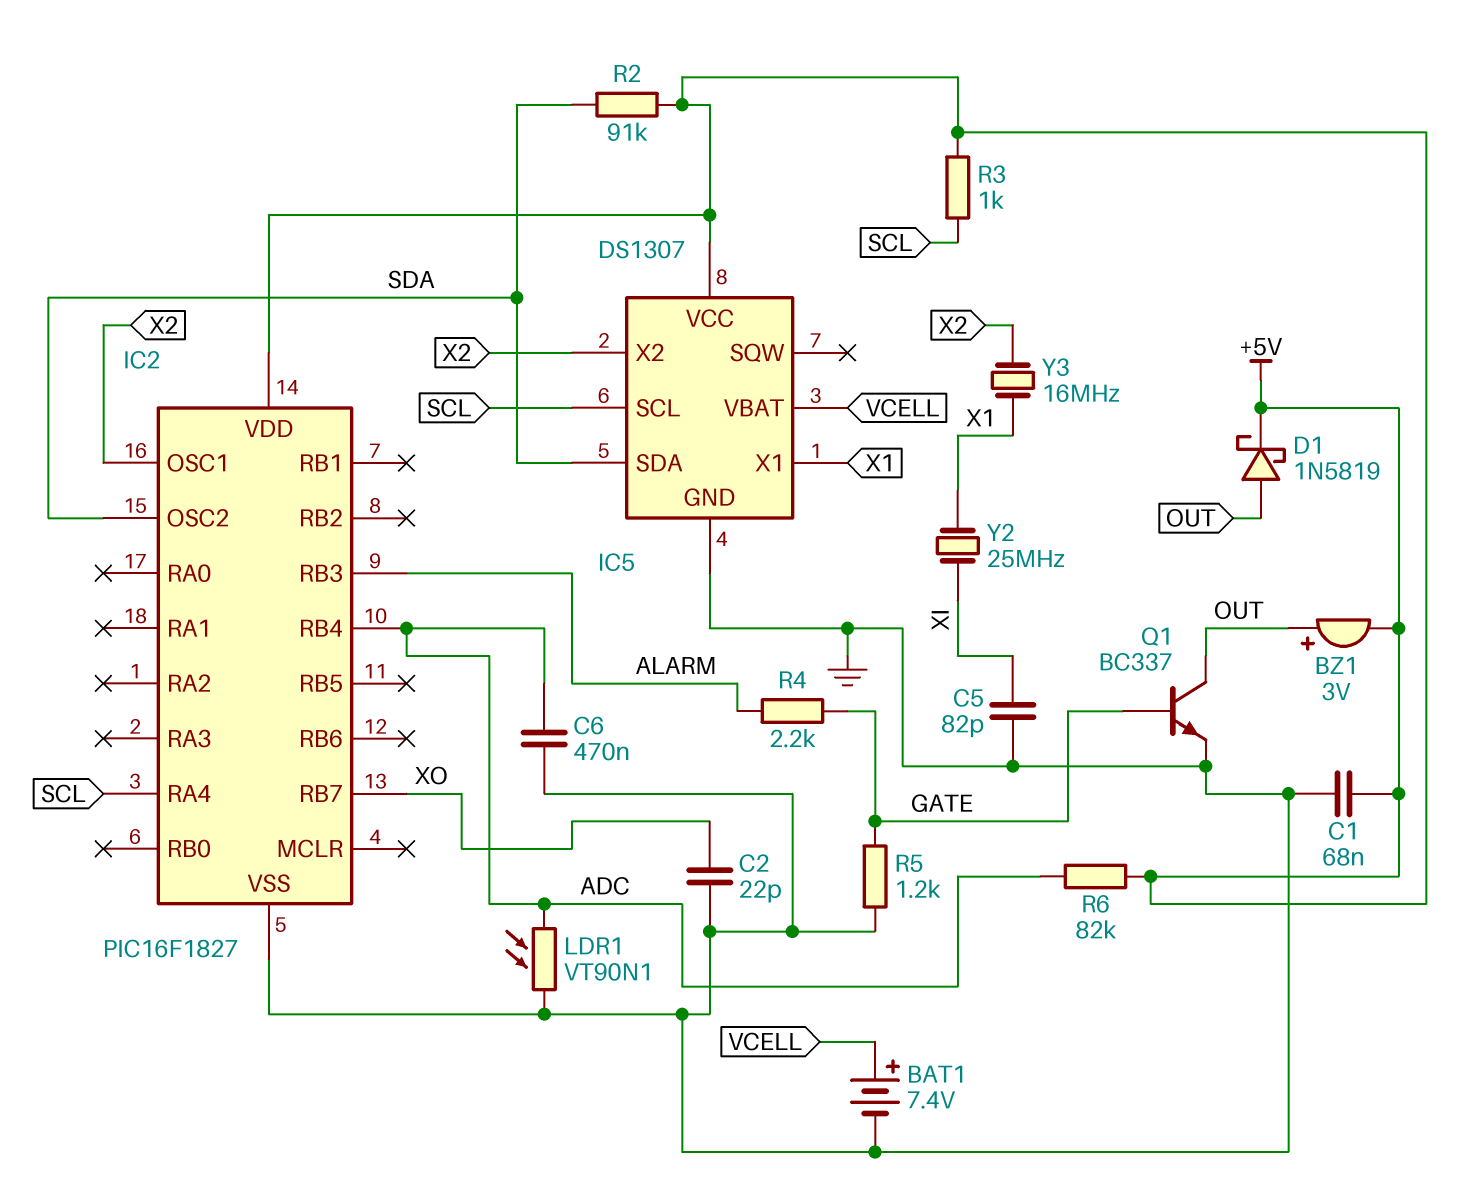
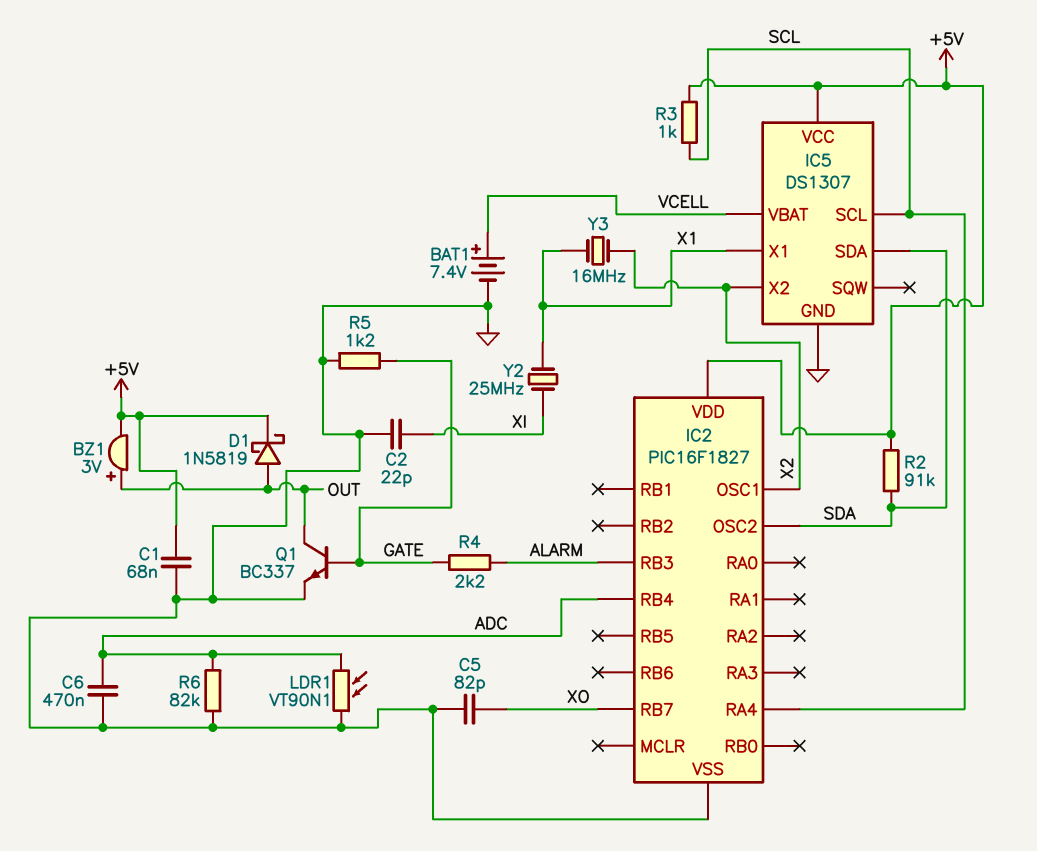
C2: 22pF (GND, XO) -> 22pF (GND, XI)
C5: 82pF (GND, XI) -> 82pF (GND, XO)
R6: 82k (+5V, ADC) -> 82k (ADC, GND)

